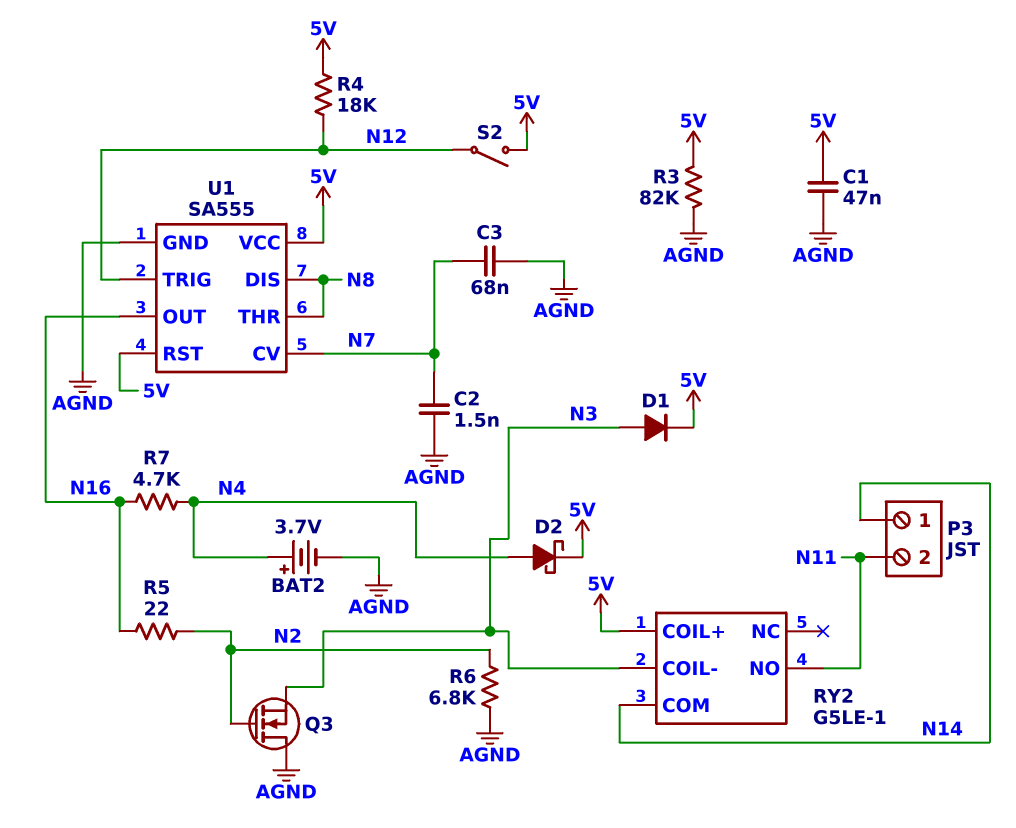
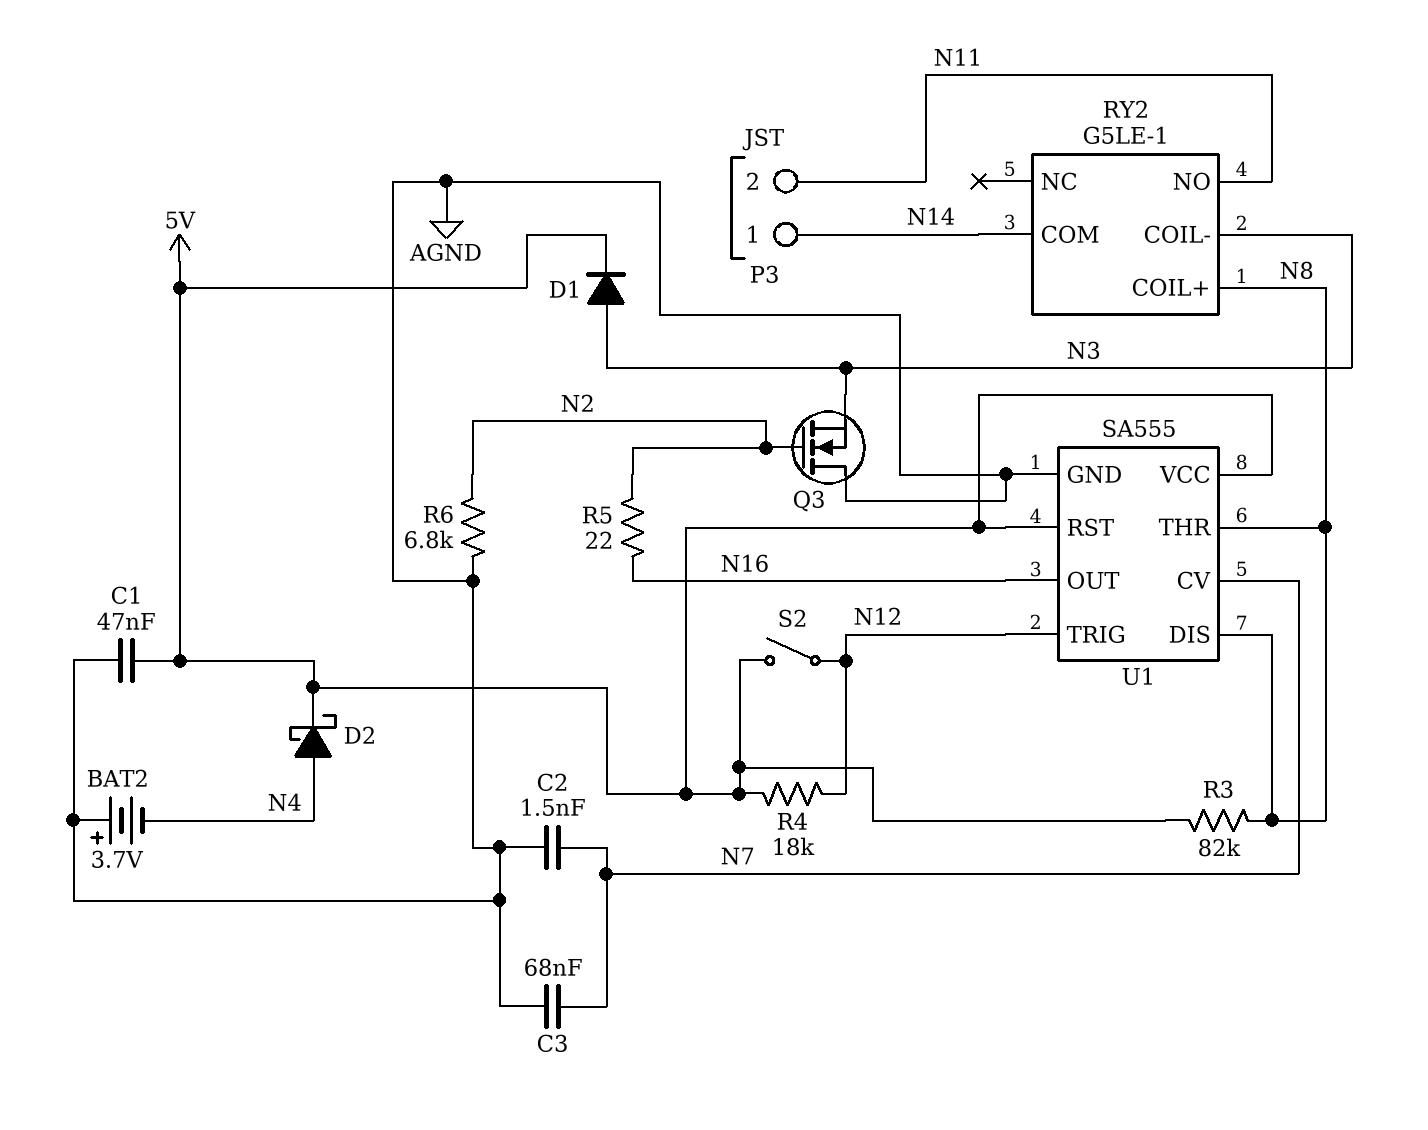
BAT2: 3.7V (plus N4, minus AGND) -> 3.7V (plus AGND, minus N4)
R3: 82k (5V, AGND) -> 82k (5V, N8)
R7: 4.7k (N4, N16) -> none
RY2 pin COIL+: 5V -> N8

